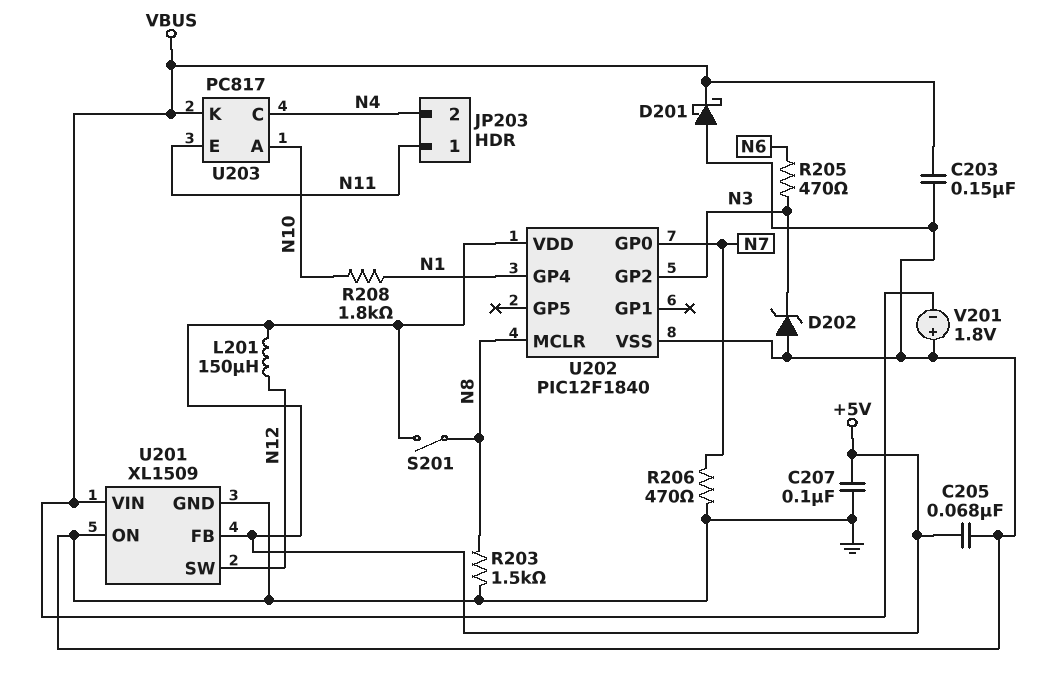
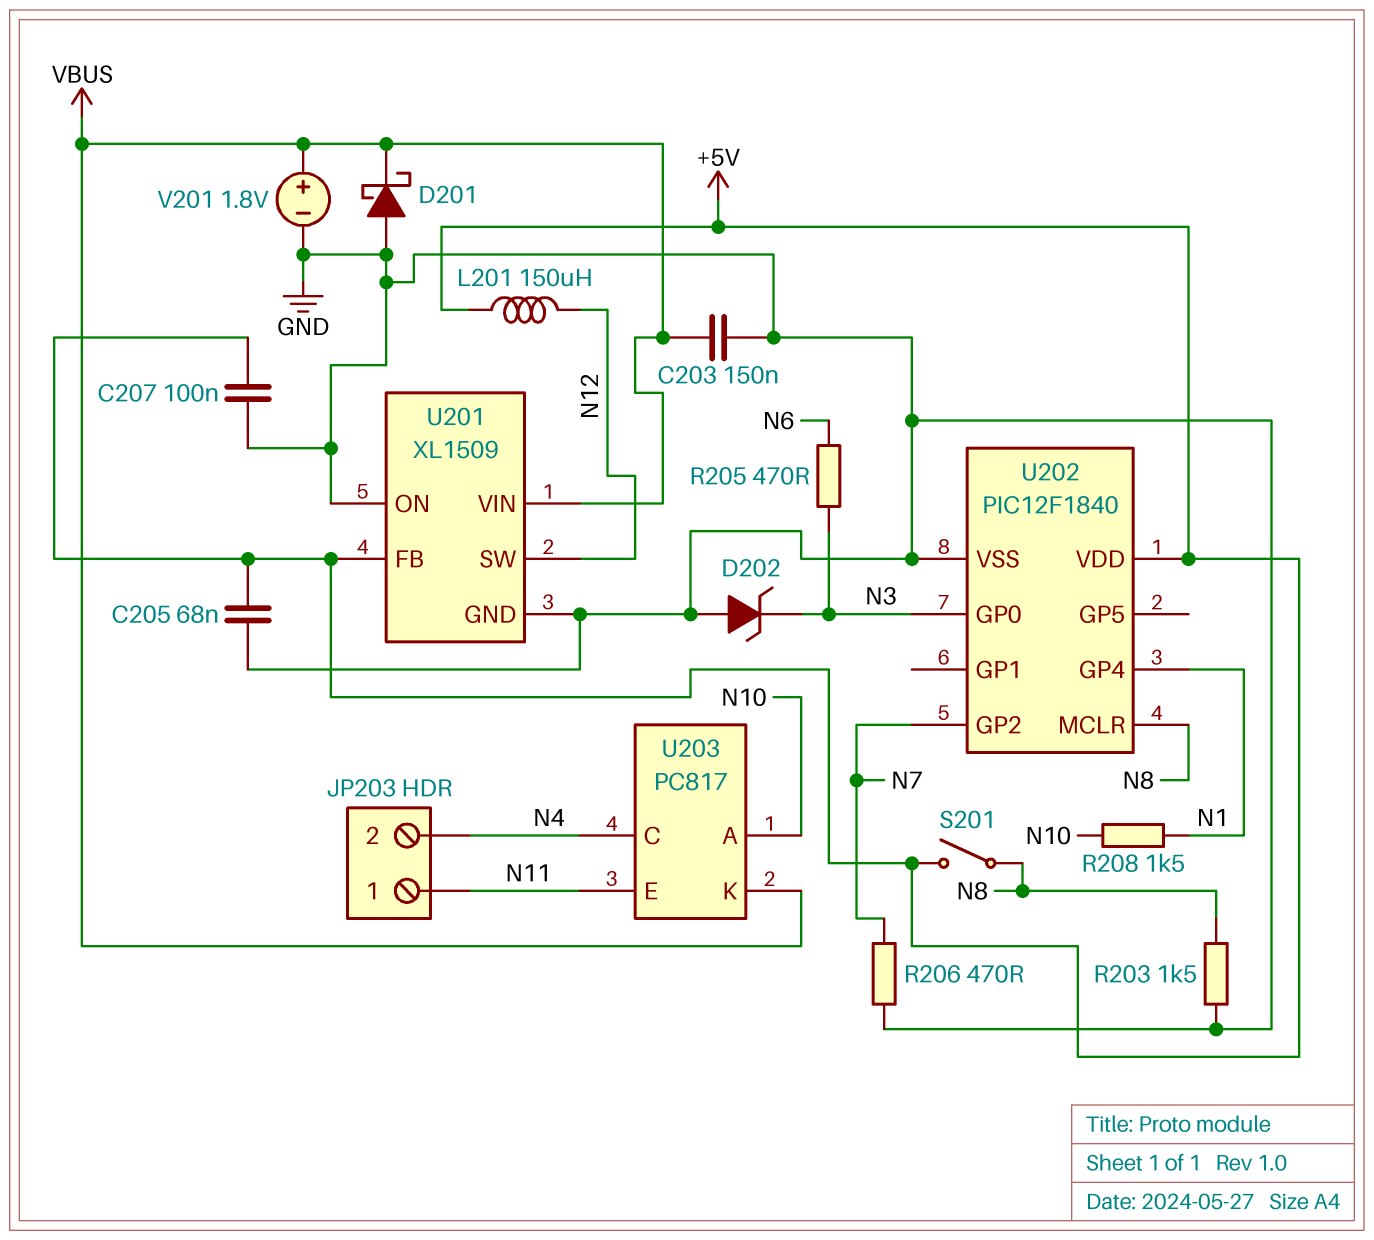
R208: 1.8k (N1, N10) -> 1.5k (N1, N10)
U202 pin GP0: N7 -> N3
U202 pin GP2: N3 -> N7
V201: 1.8V (plus GND, minus VBUS) -> 1.8V (plus VBUS, minus GND)

